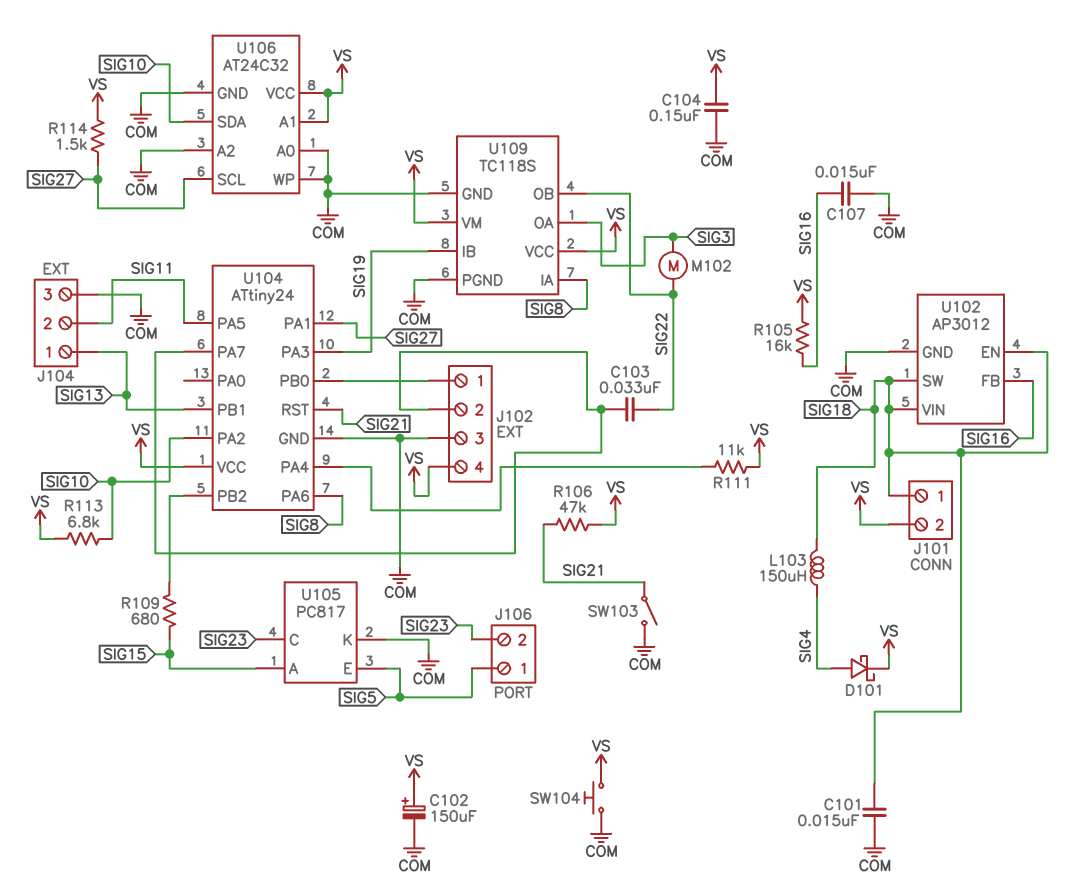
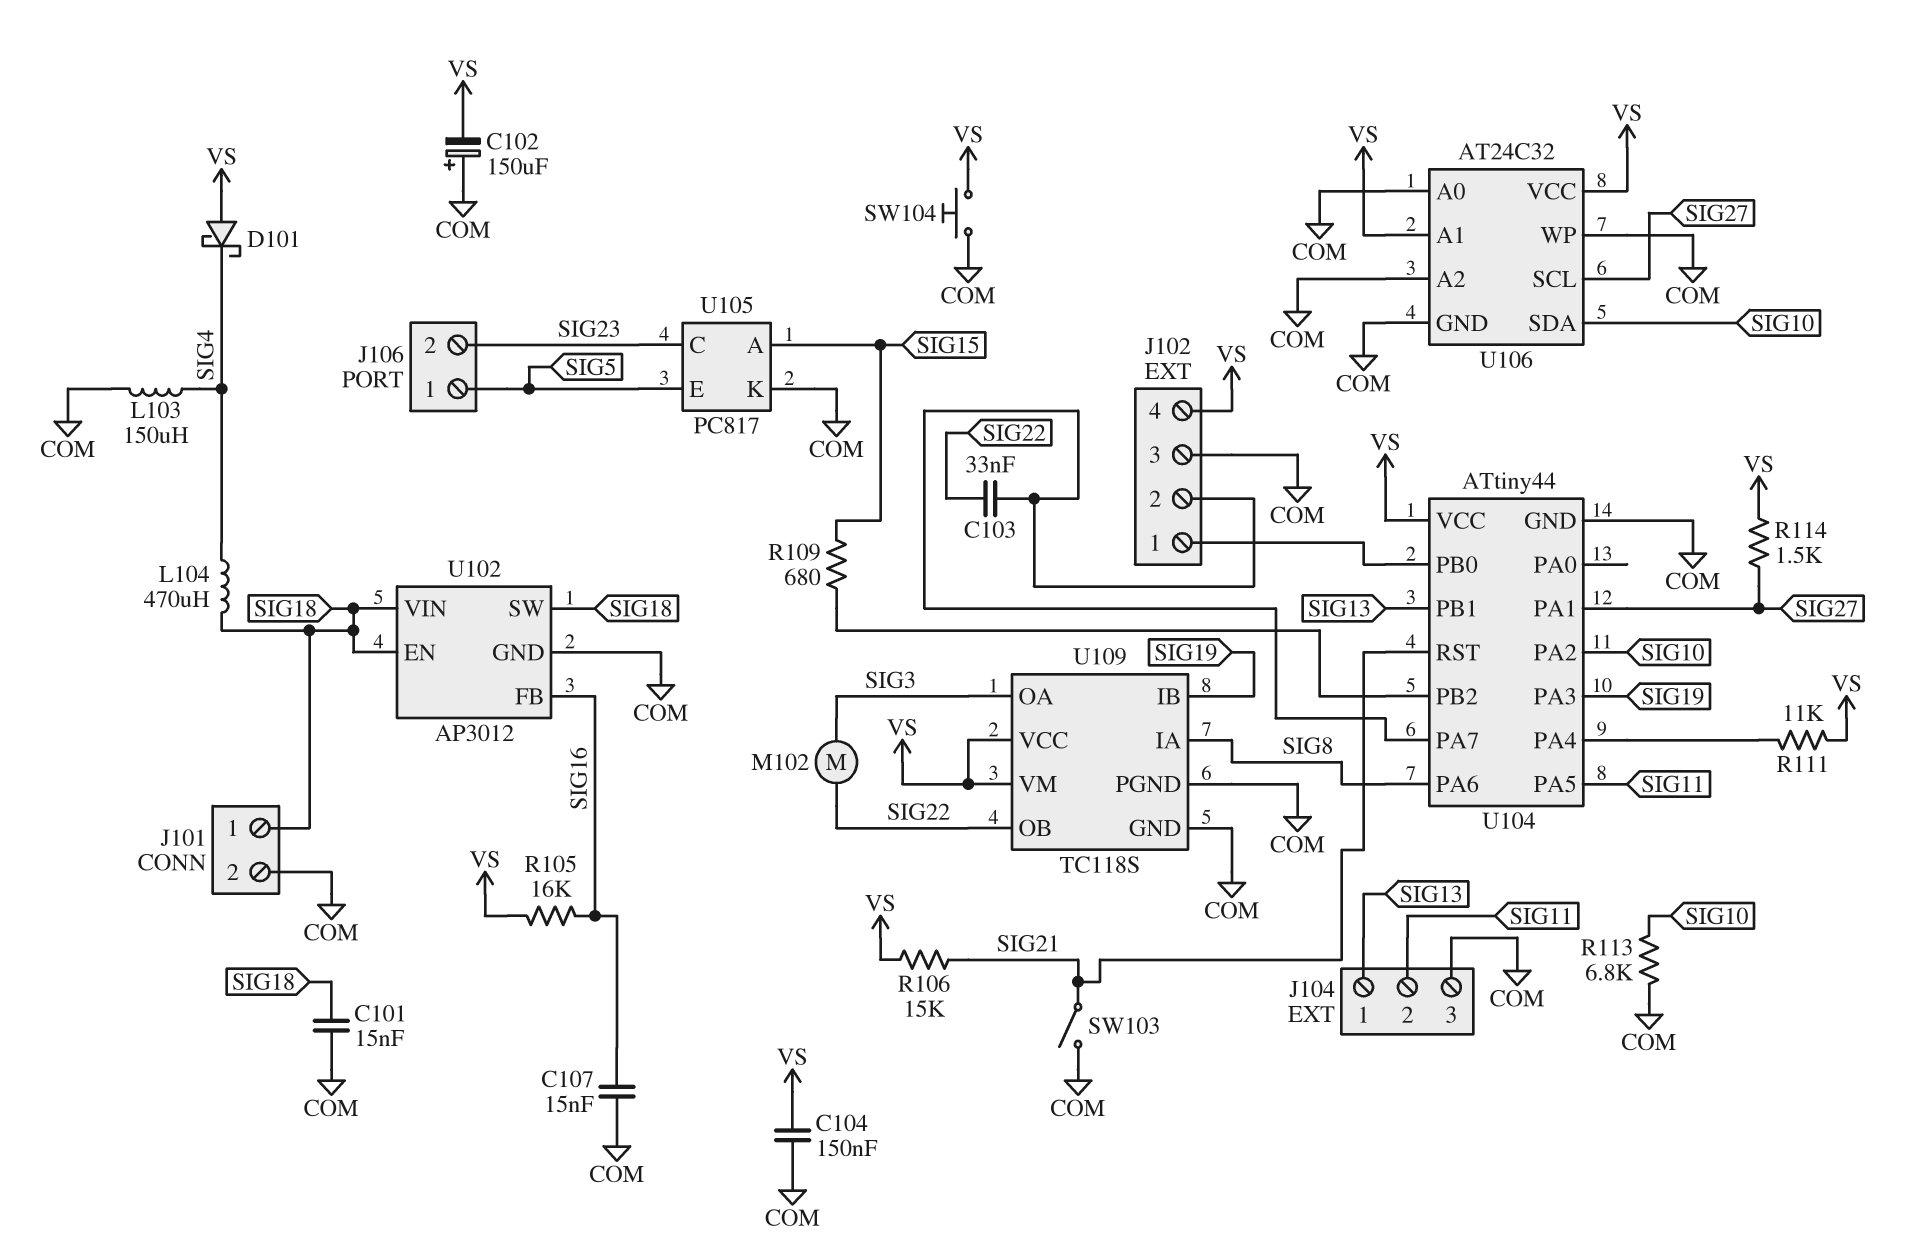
C102: 150uF (plus VS, minus COM) -> 150uF (plus COM, minus VS)
D101: schottky (A SIG4, K VS) -> schottky (A VS, K SIG4)
J101 pin 2: VS -> COM
L103: 150uH (SIG4, SIG18) -> 150uH (COM, SIG4)
L104: none -> 470uH (SIG4, SIG18)
R106: 47k (SIG21, VS) -> 15k (SIG21, VS)
R113: 6.8k (SIG10, VS) -> 6.8k (COM, SIG10)
U104: ATtiny24 -> ATtiny44

